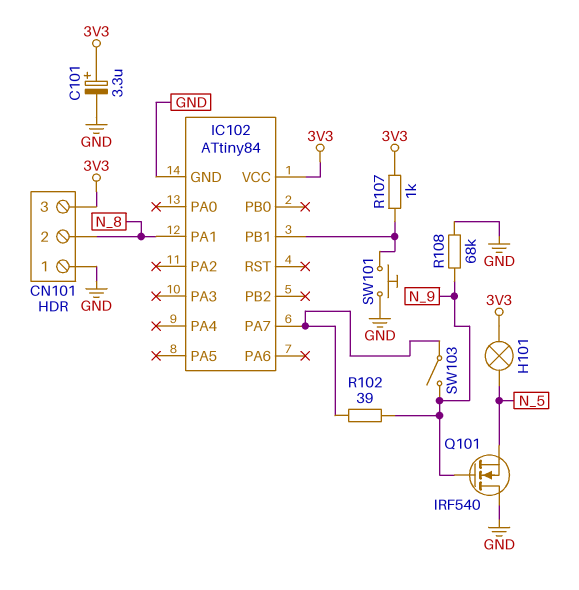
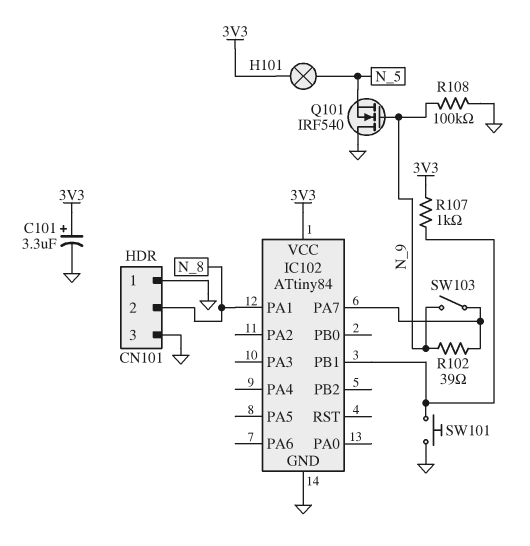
CN101 pin 3: 3V3 -> GND
R108: 68k (GND, N_9) -> 100k (GND, N_9)

